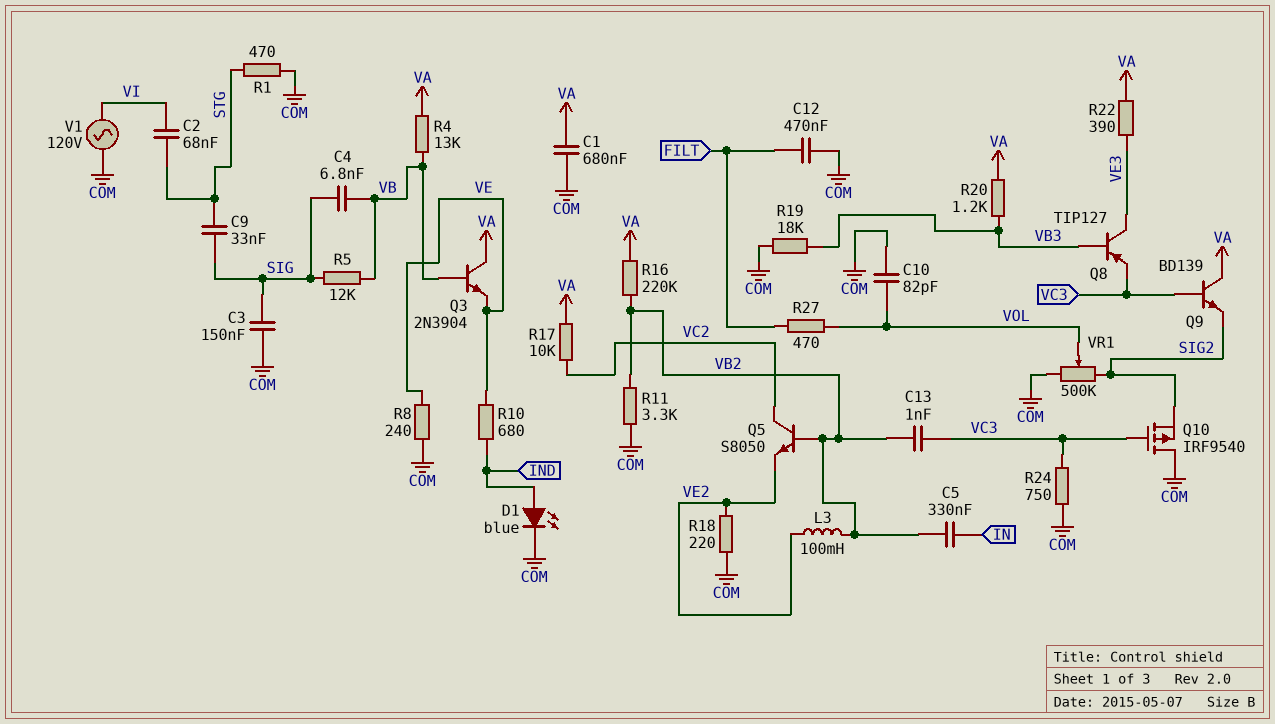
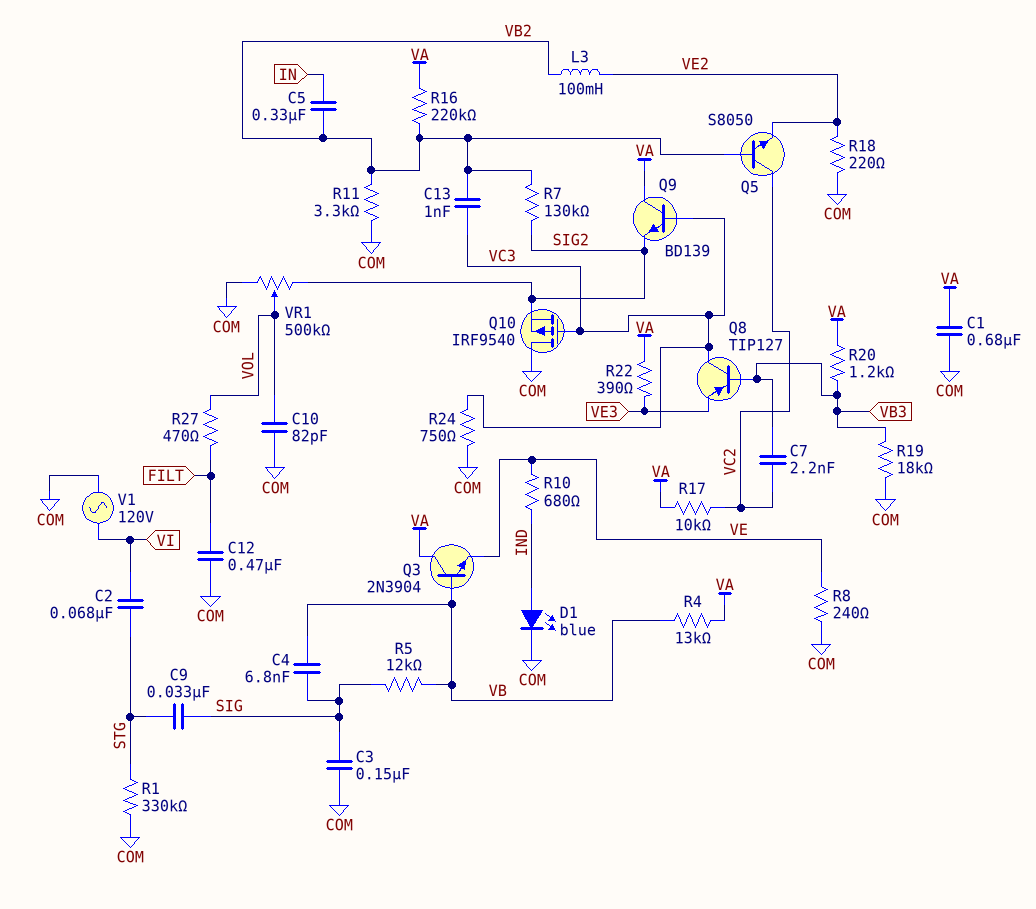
C7: none -> 2.2nF (VB3, VC2)
Q8: PNP TIP127 (B VB3, C VE3, E VC3) -> PNP TIP127 (B VB3, C VC3, E VE3)
R1: 470 (COM, STG) -> 330k (COM, STG)
R7: none -> 130k (SIG2, VB2)

